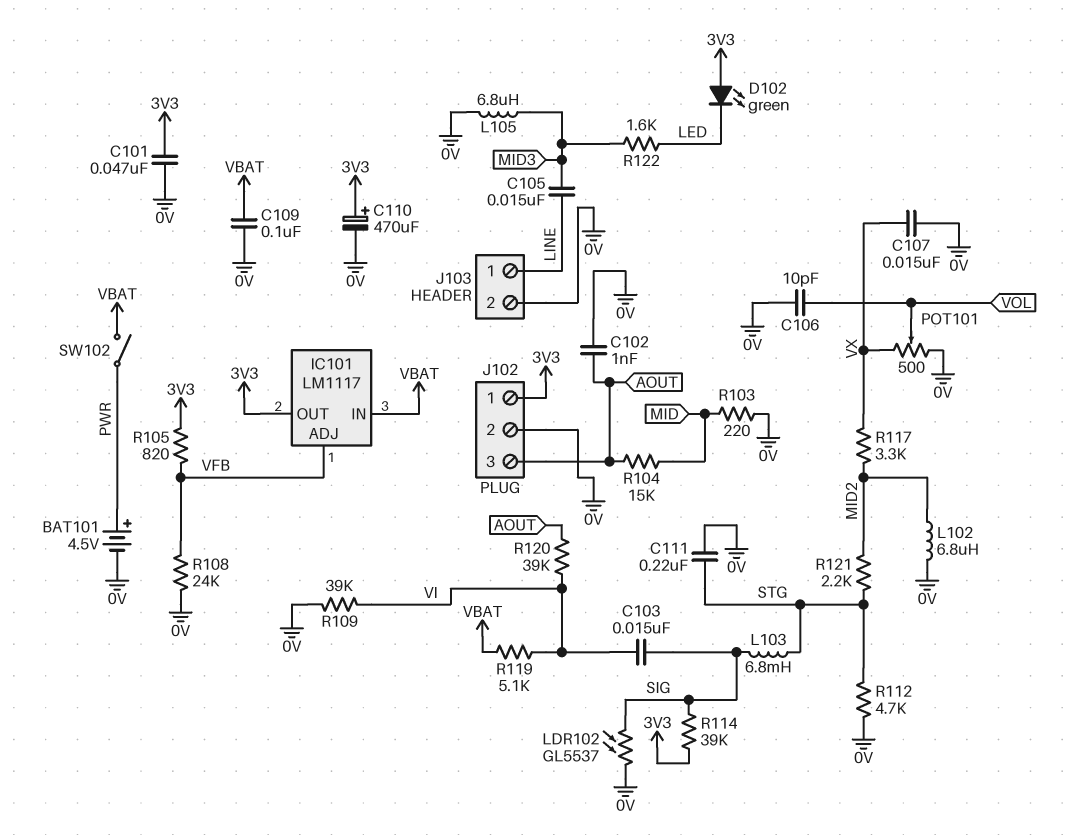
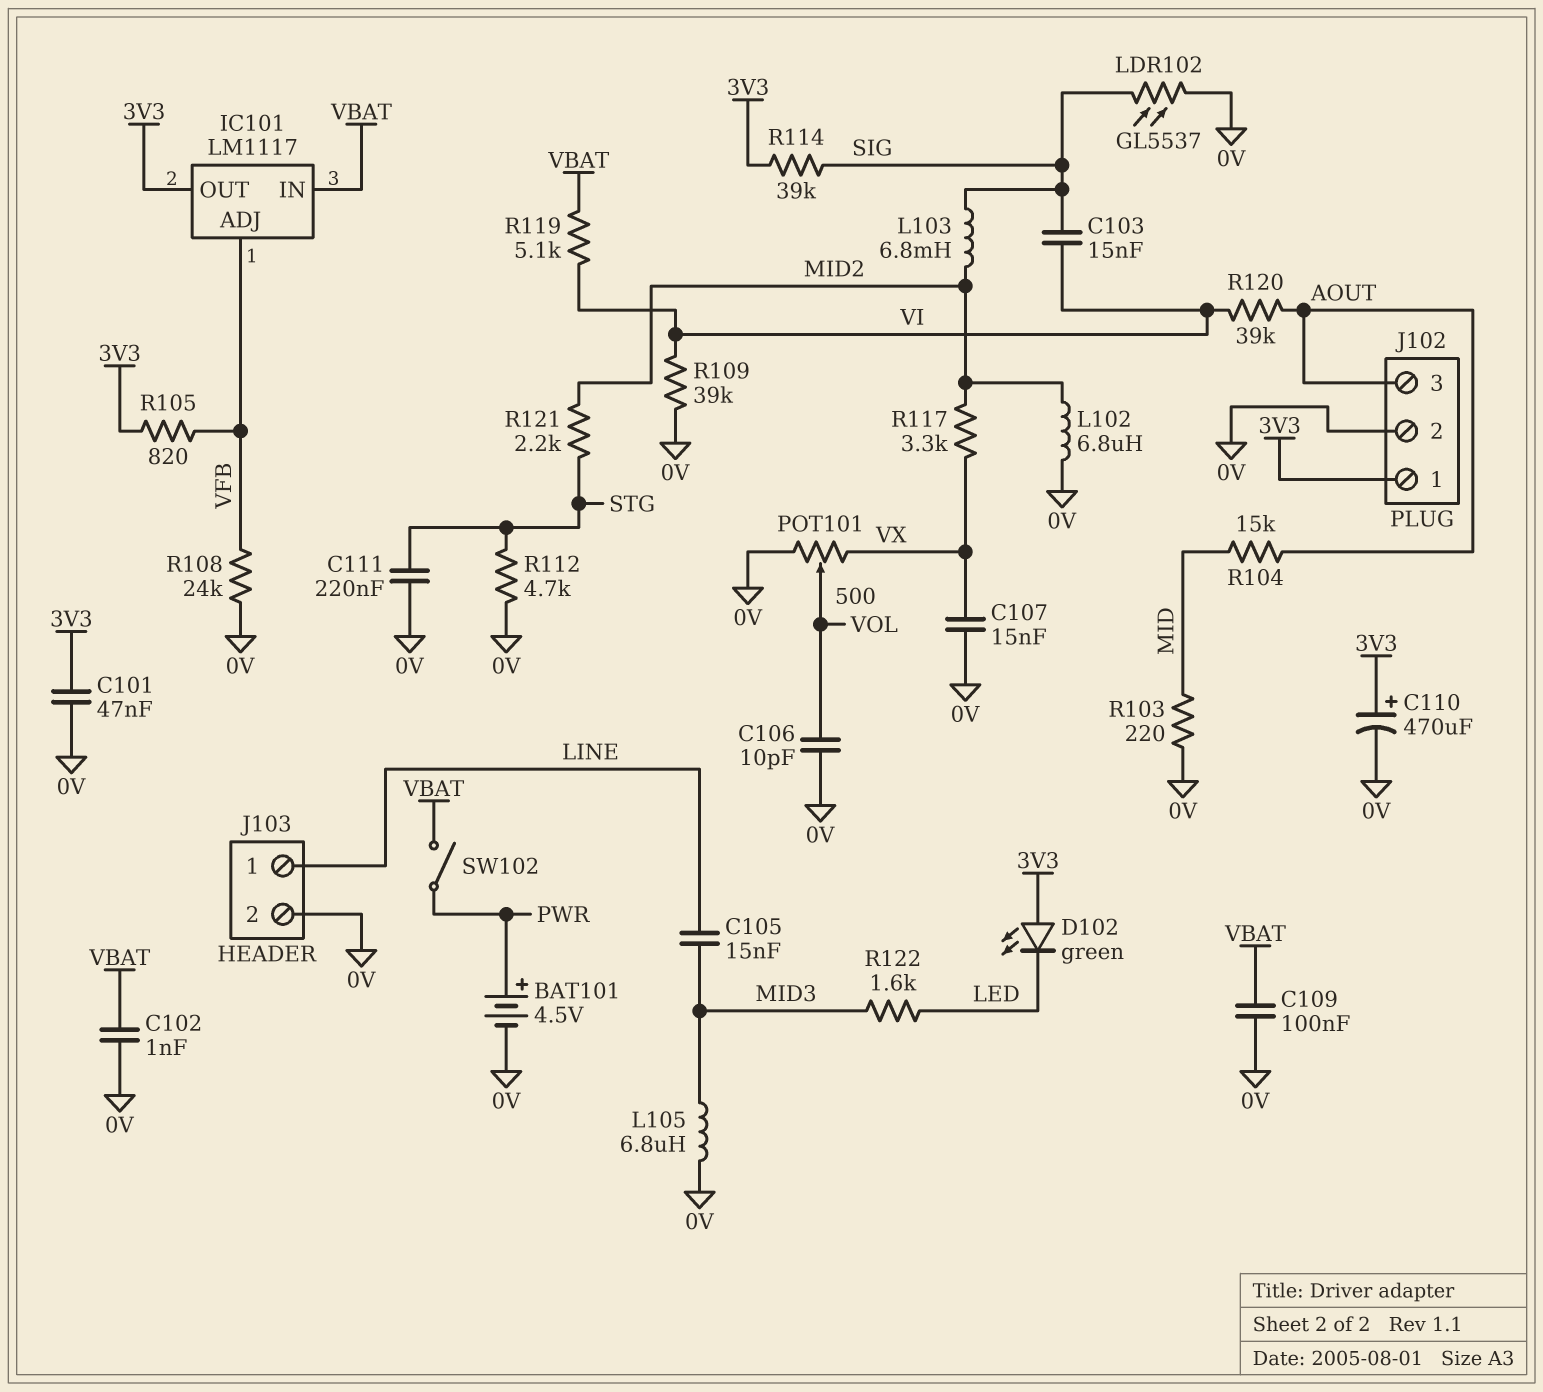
C102: 1nF (0V, AOUT) -> 1nF (0V, VBAT)
L103: 6.8mH (SIG, STG) -> 6.8mH (MID2, SIG)

